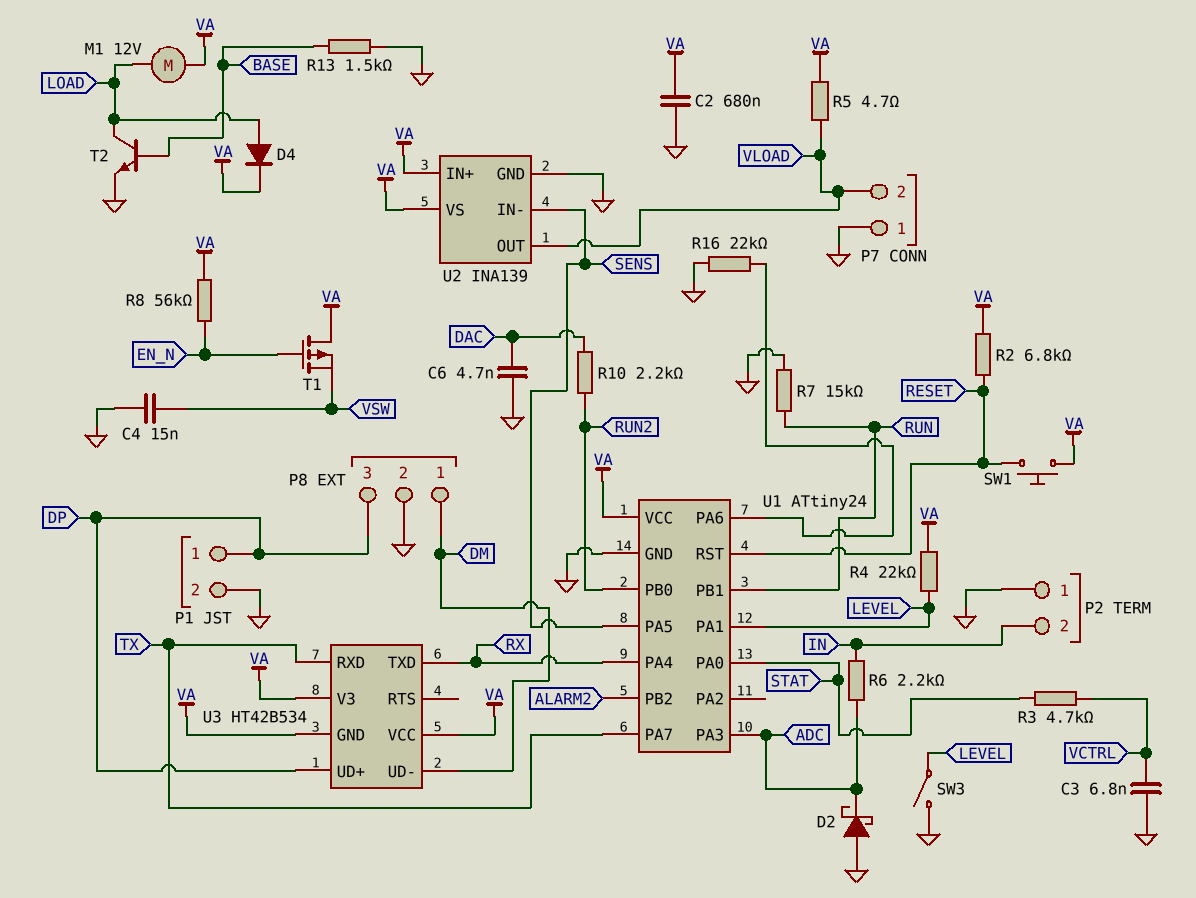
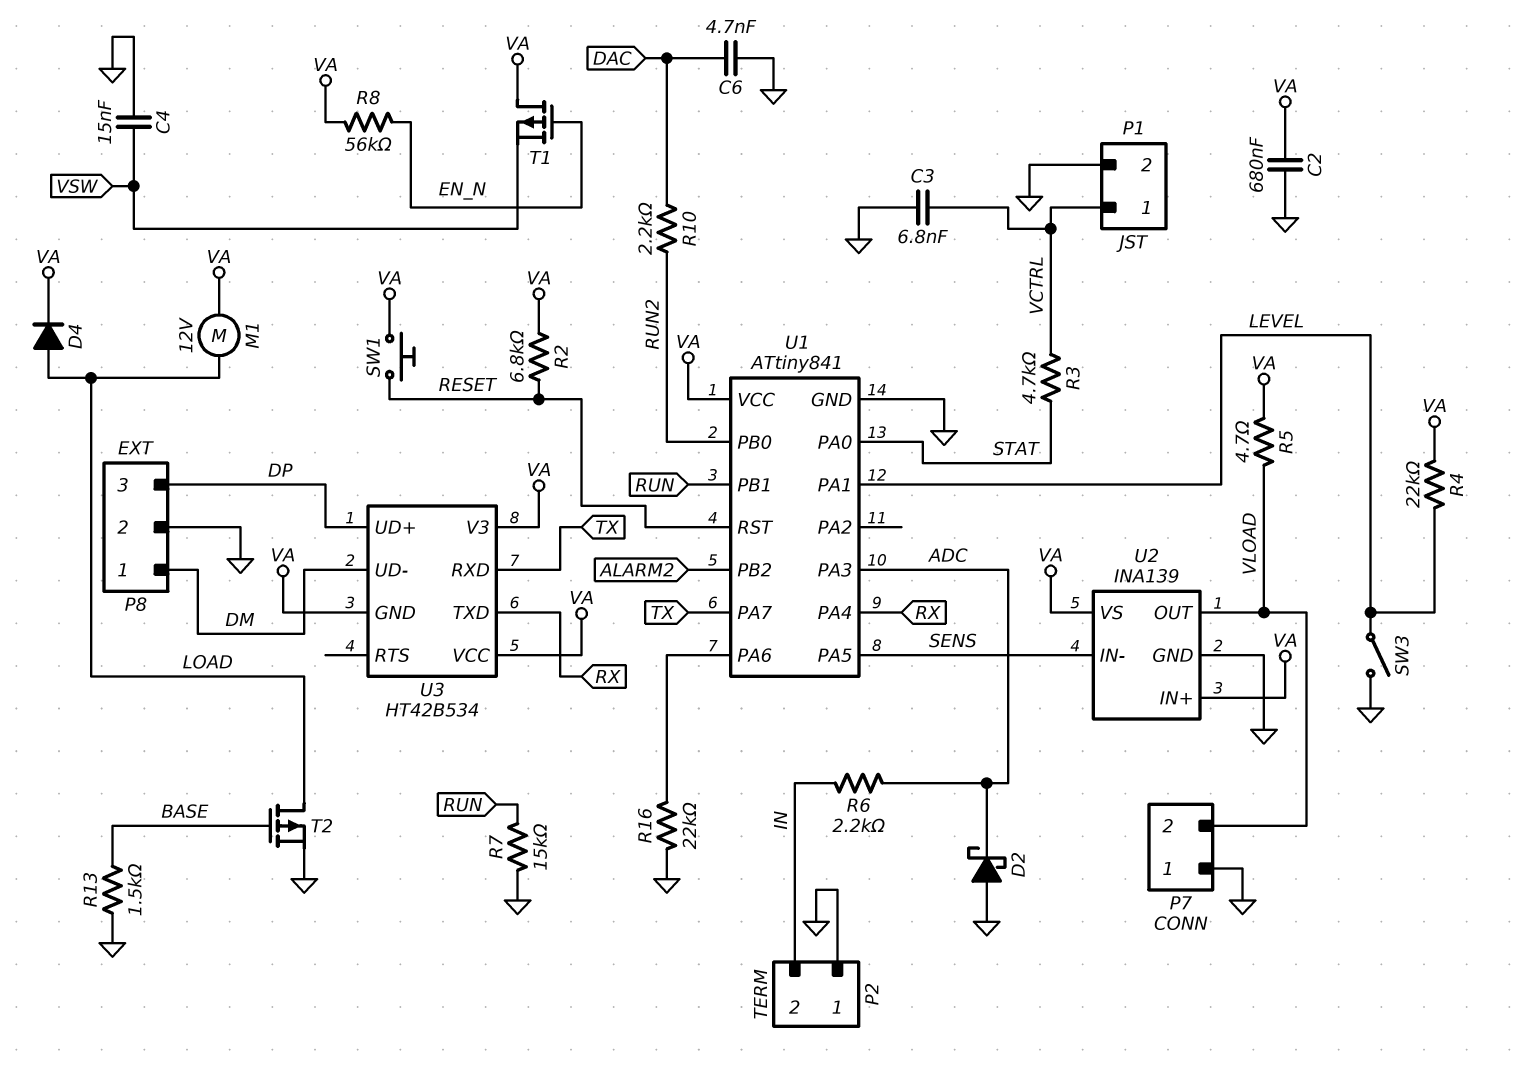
P1 pin 1: DP -> VCTRL
T2: NPN (B BASE, C LOAD, E GND) -> PMOS (G BASE, D LOAD, S GND)
U1: ATtiny24 -> ATtiny841

